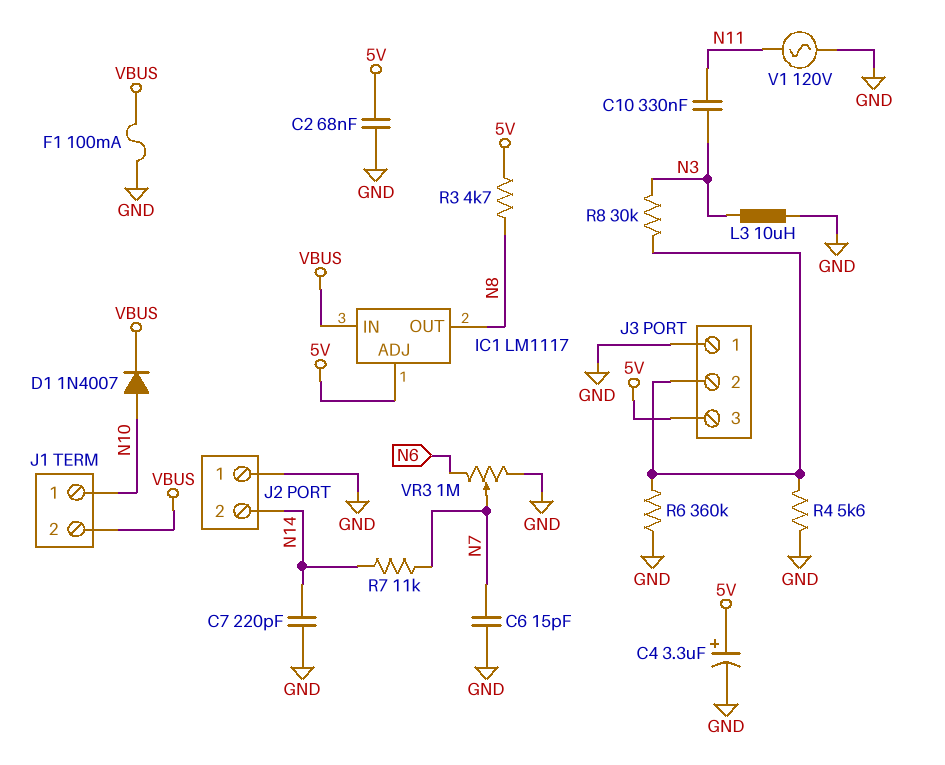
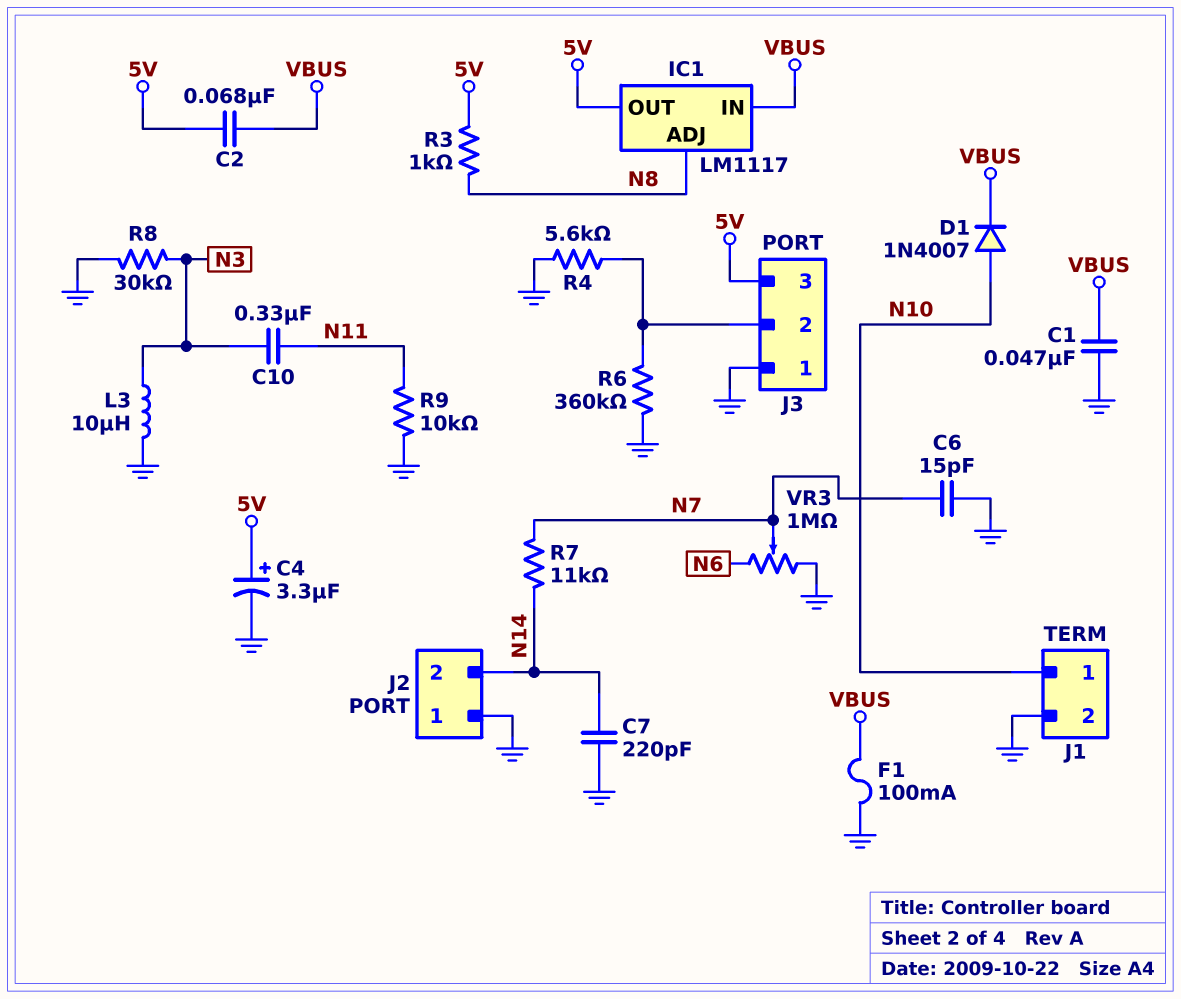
C1: none -> 47nF (GND, VBUS)
C2: 68nF (5V, GND) -> 68nF (5V, VBUS)
IC1 pin ADJ: 5V -> N8
IC1 pin OUT: N8 -> 5V
J1 pin 2: VBUS -> GND
R3: 4.7k (5V, N8) -> 1k (5V, N8)
R8: 30k (J3/2, N3) -> 30k (GND, N3)
R9: none -> 10k (GND, N11)
V1: AC 120V (GND, N11) -> none

